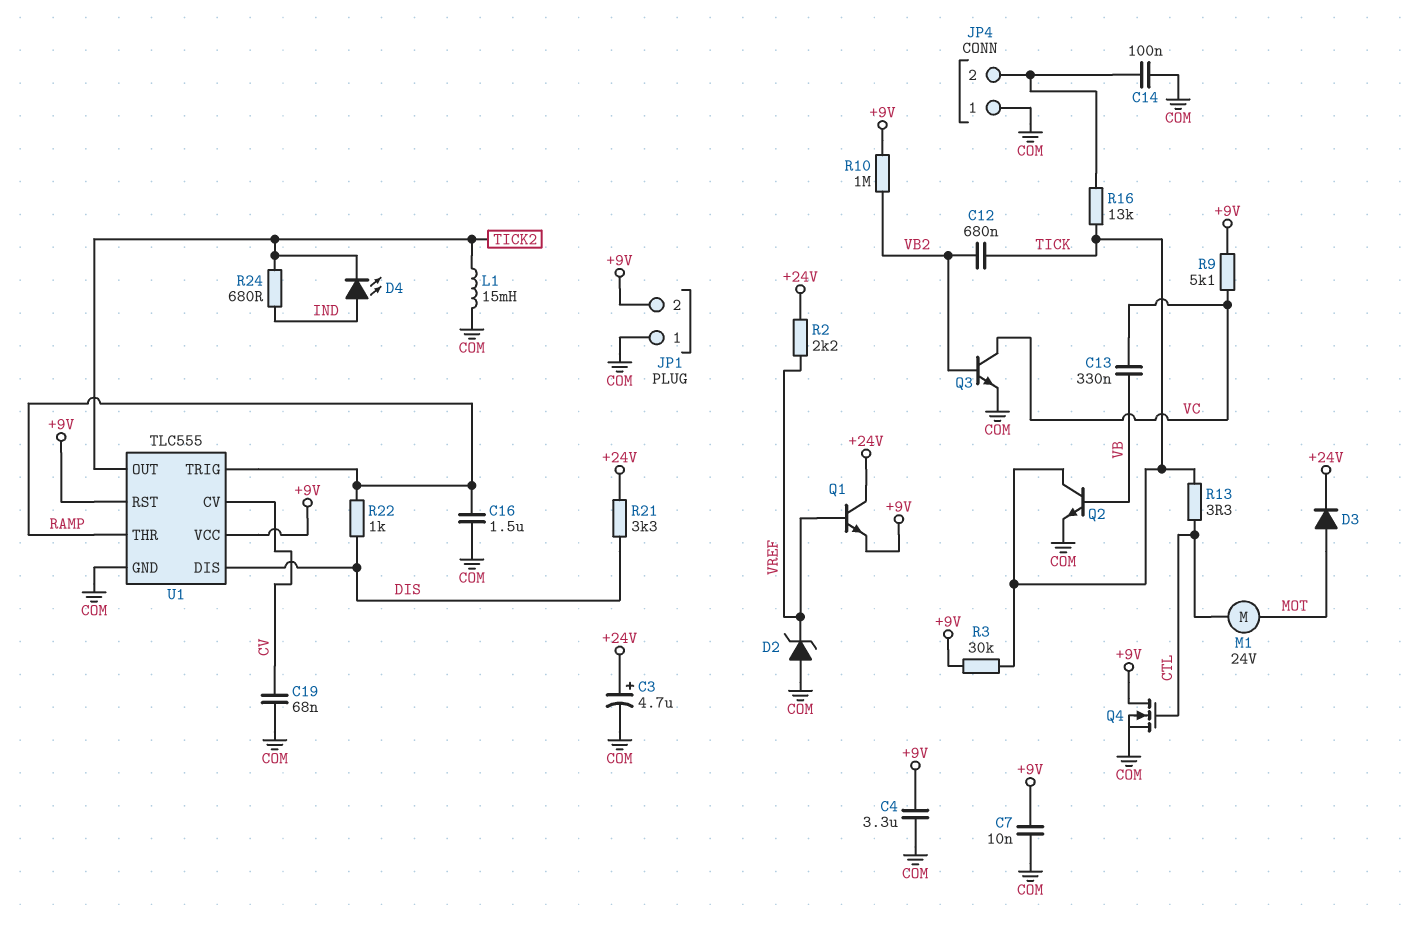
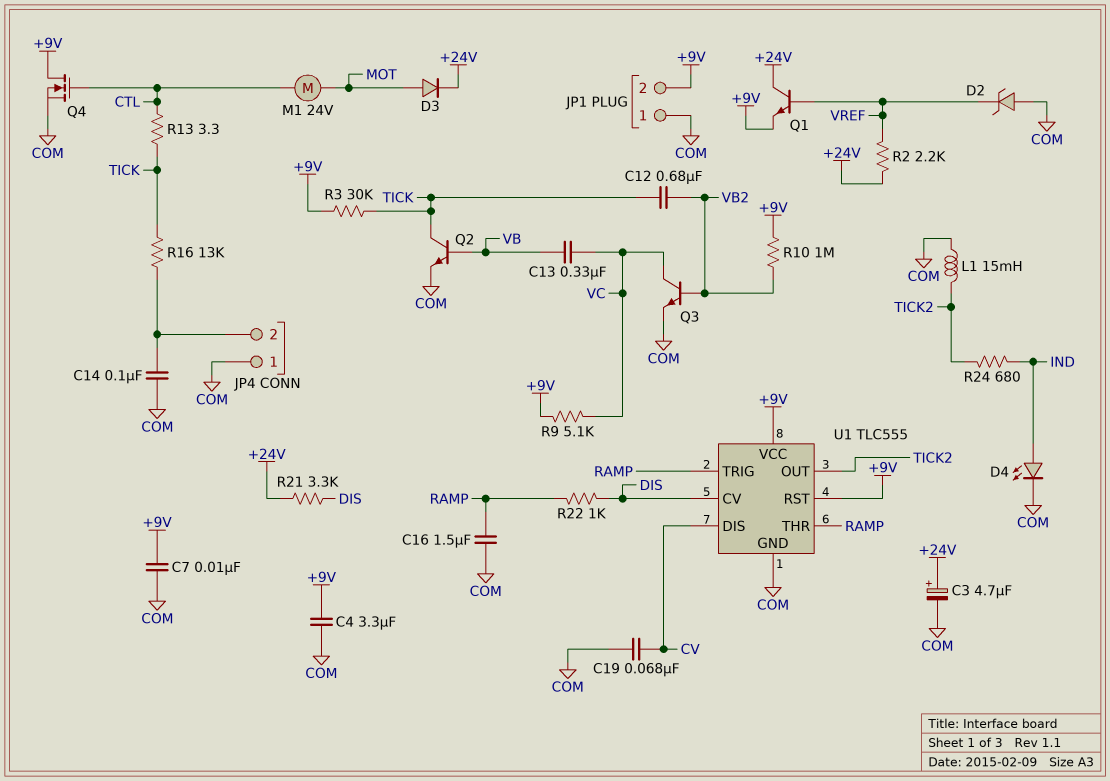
D4: LED (A IND, K TICK2) -> LED (A IND, K COM)
U1 pin CV: CV -> DIS
U1 pin DIS: DIS -> CV

